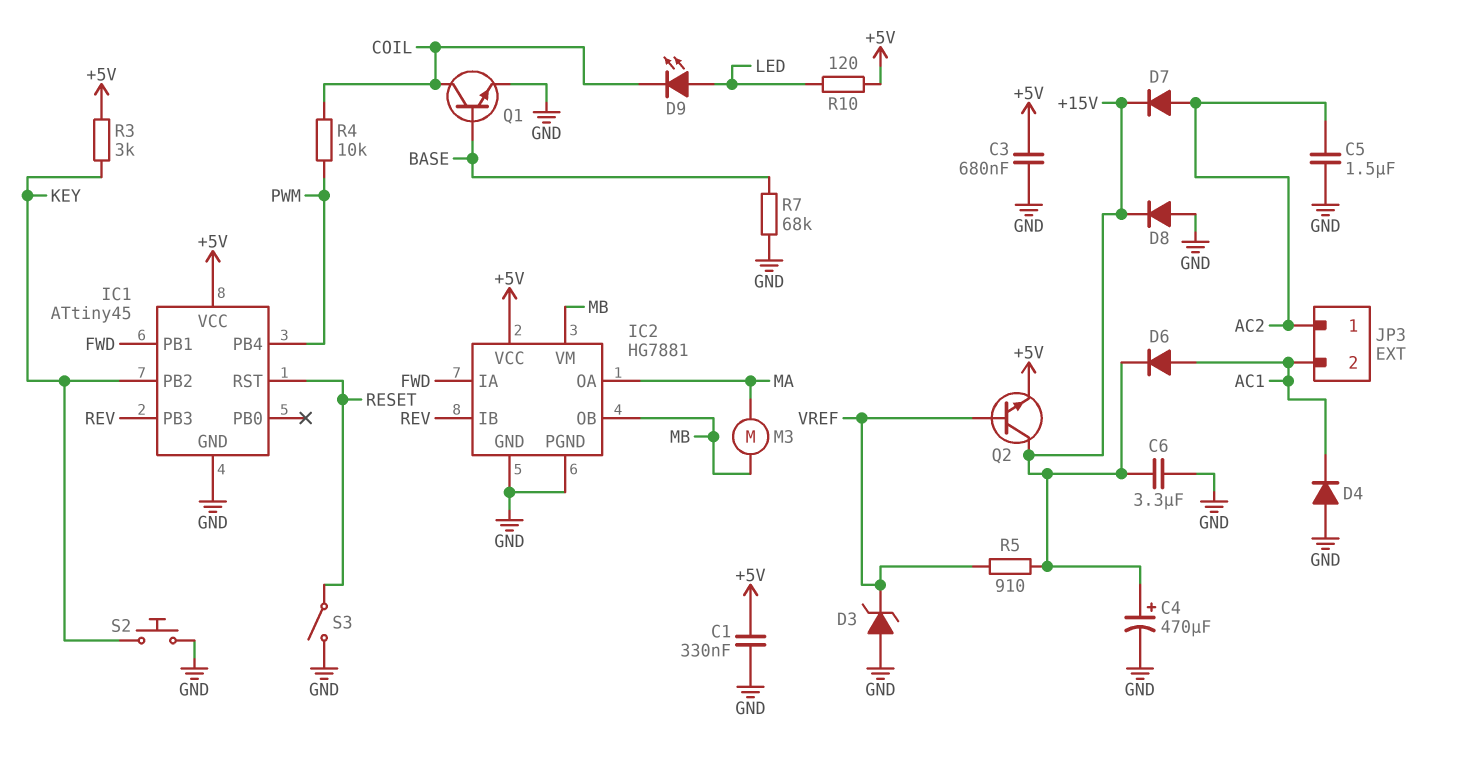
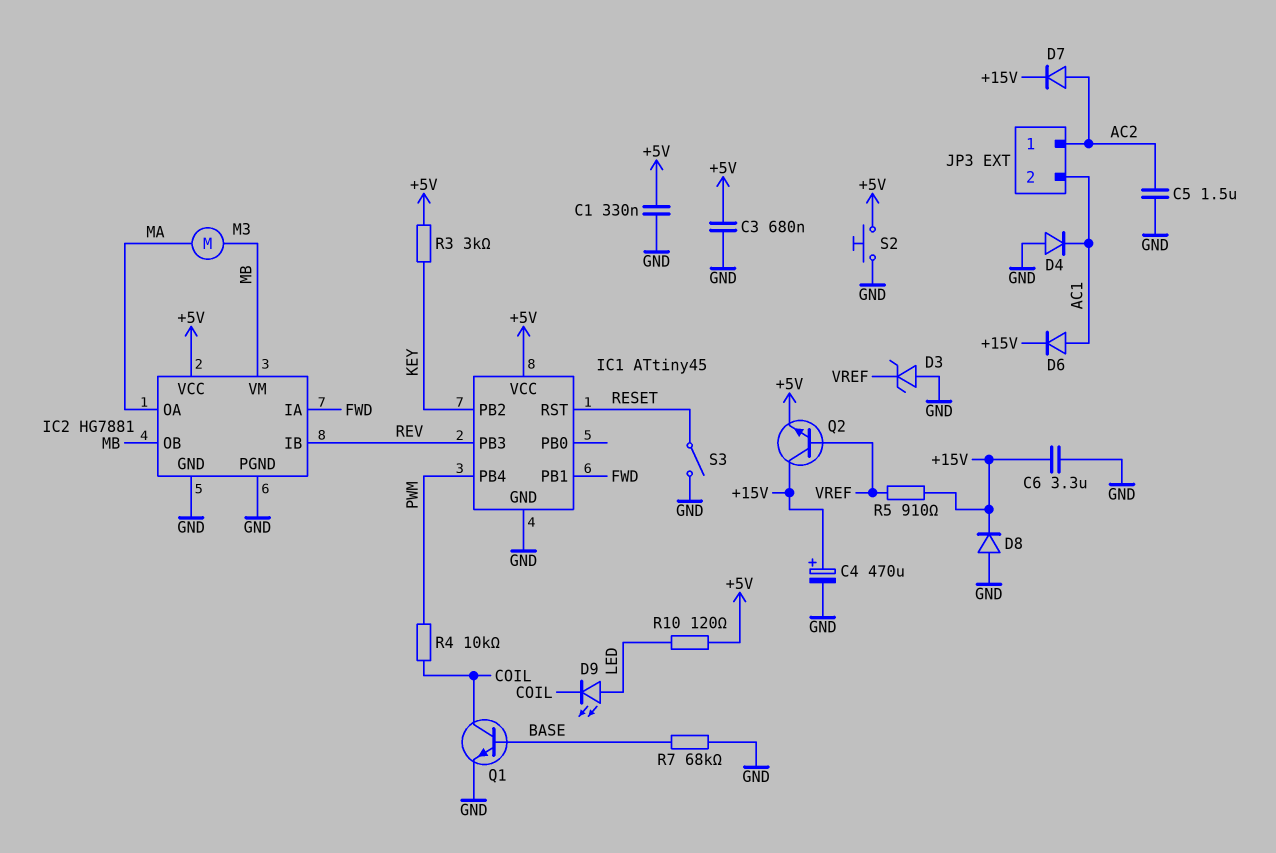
S2: button (GND, KEY) -> button (+5V, GND)

